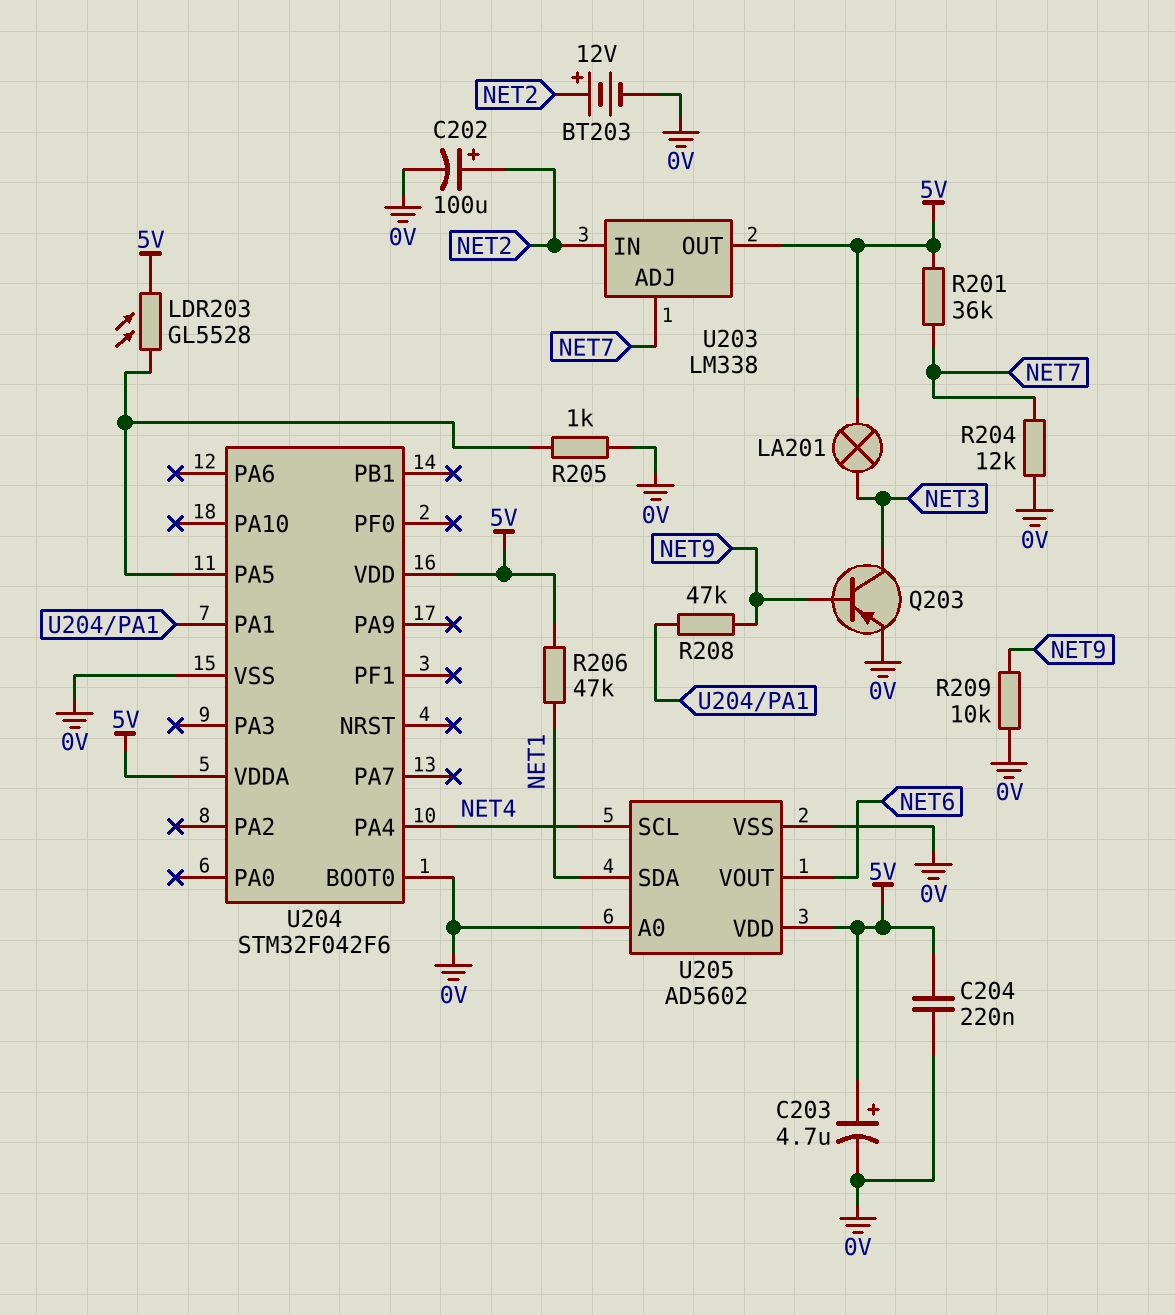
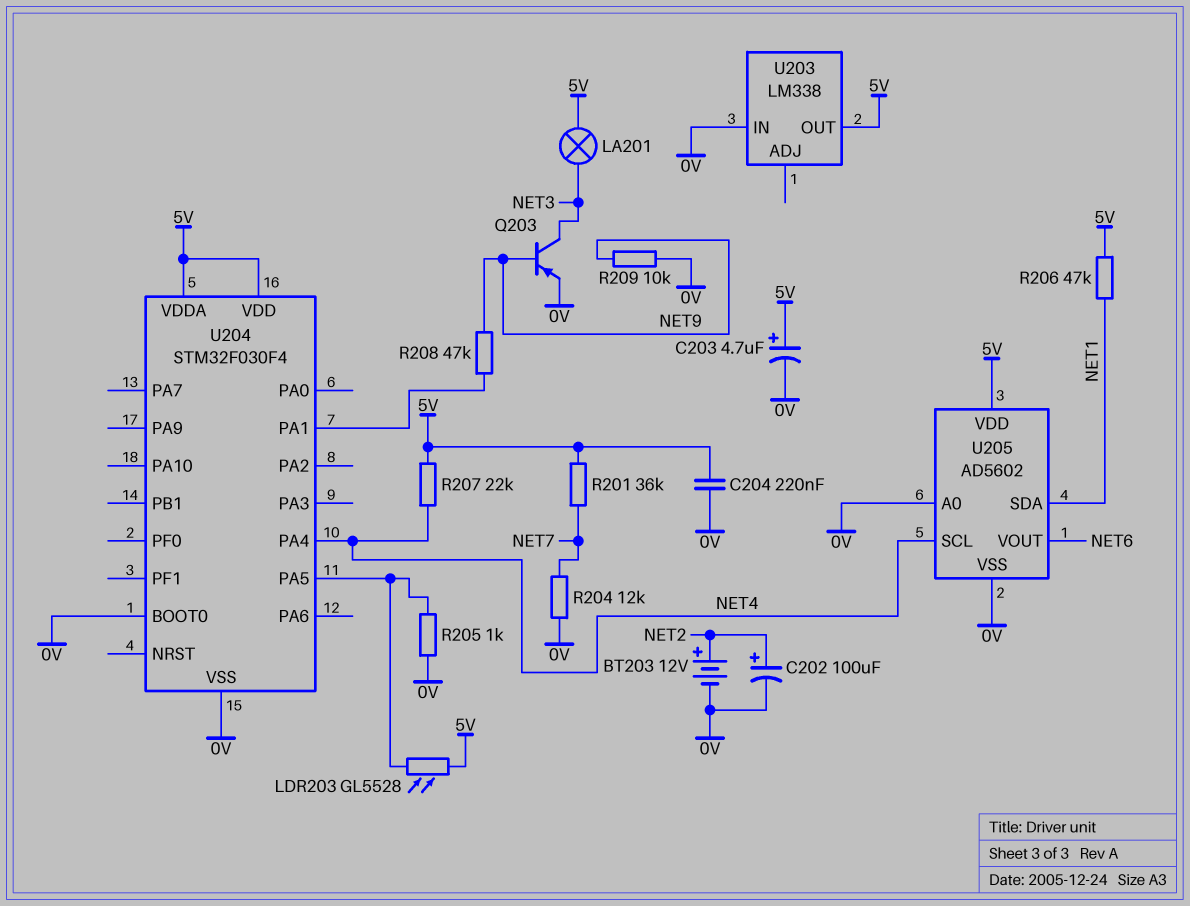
R207: none -> 22k (5V, NET4)
U203 pin ADJ: NET7 -> none
U203 pin IN: NET2 -> 0V
U204: STM32F042F6 -> STM32F030F4

